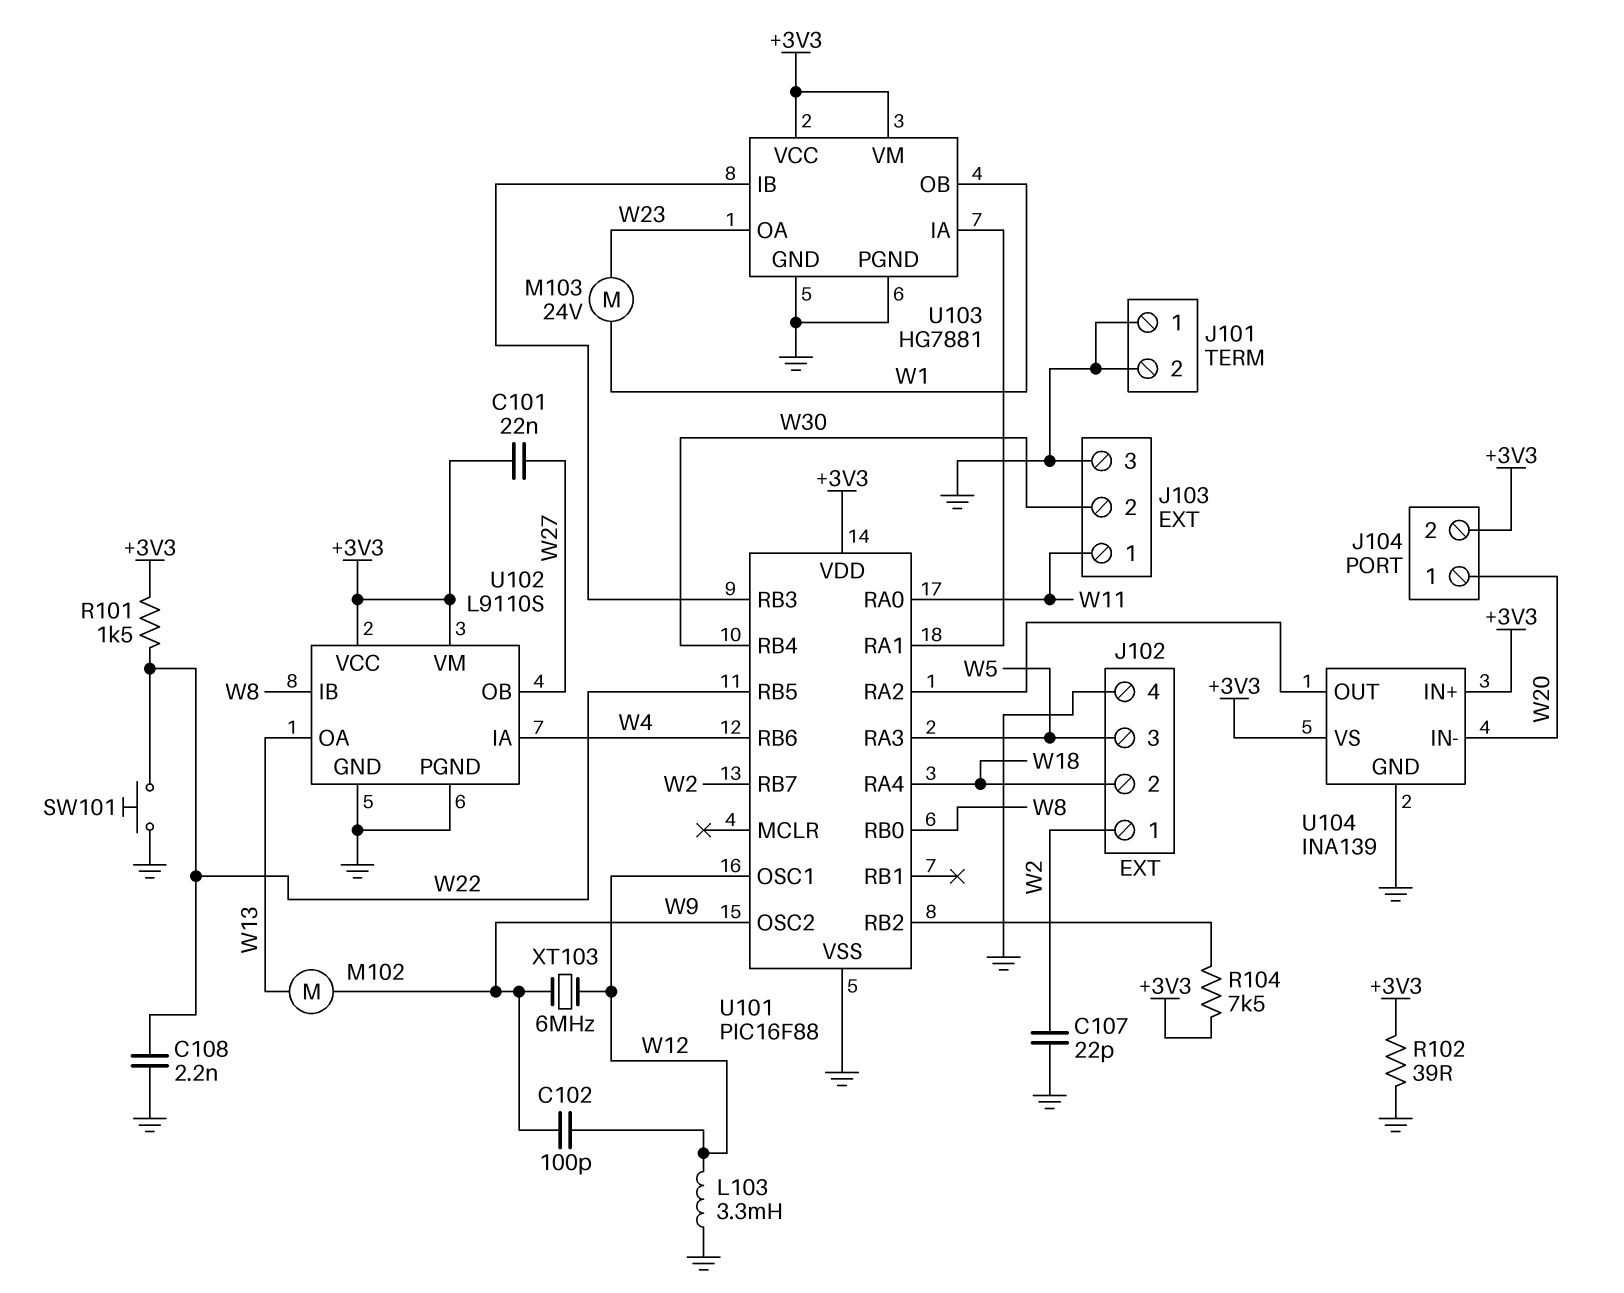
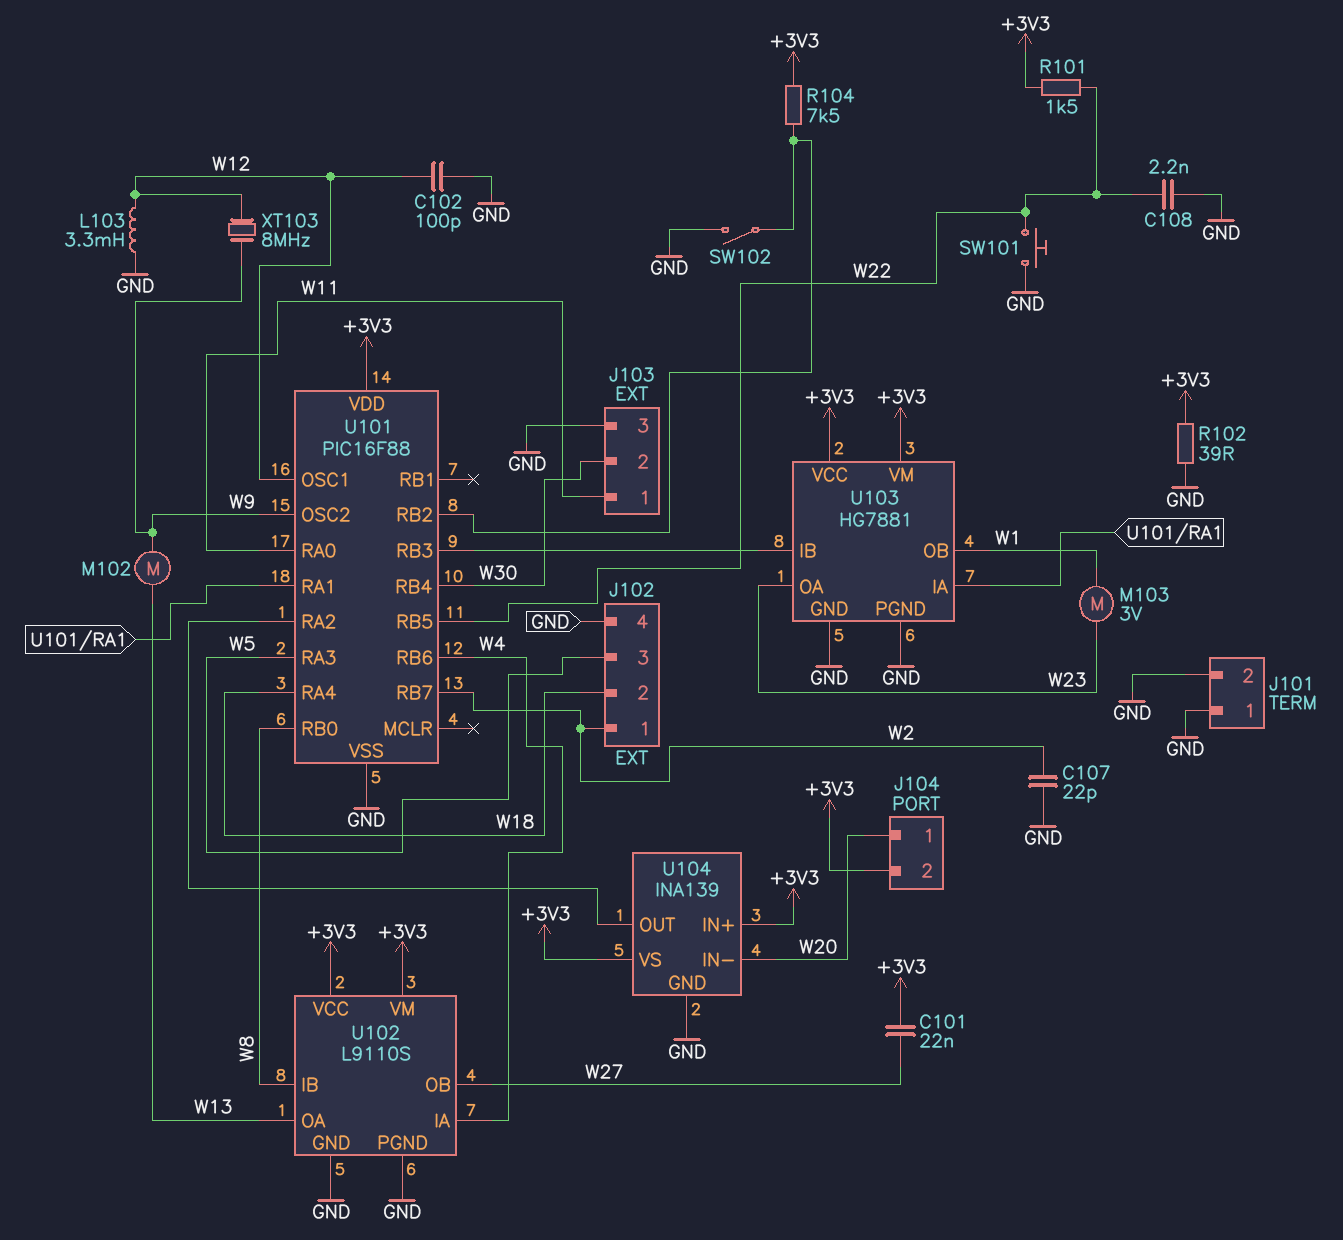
C102: 100pF (W9, W12) -> 100pF (GND, W12)
M103: motor 24V (W1, W23) -> motor 3V (W1, W23)
SW102: none -> switch (GND, U101/RB2)
XT103: 6MHz (W9, W12) -> 8MHz (W9, W12)

